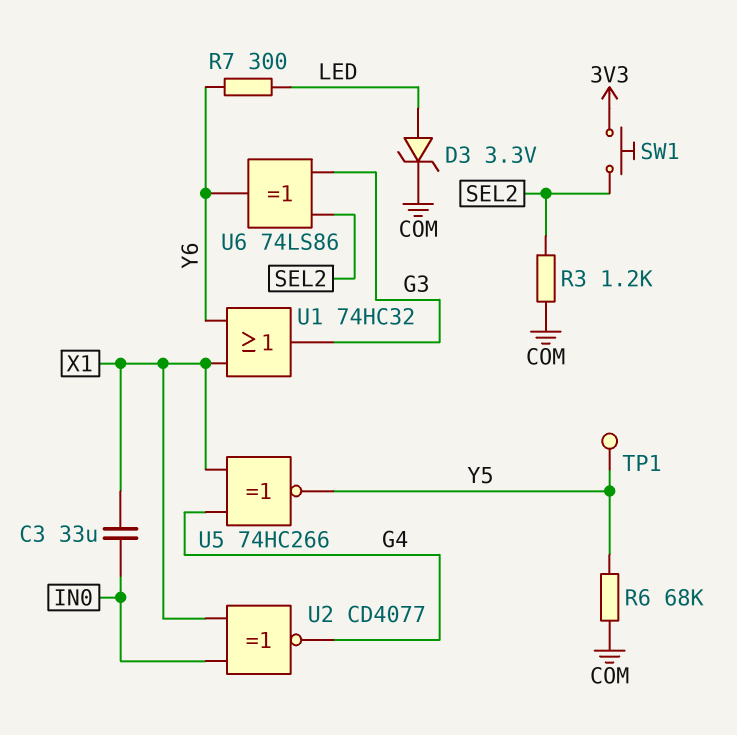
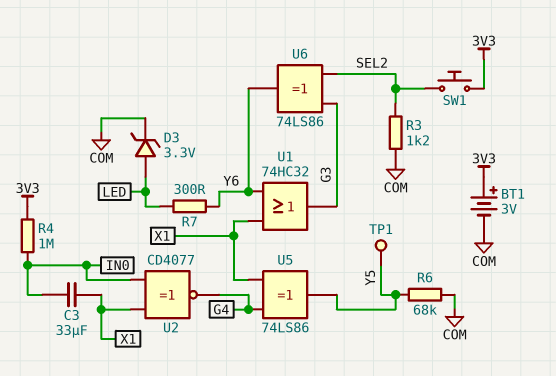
BT1: none -> 3V (plus 3V3, minus COM)
R4: none -> 1M (3V3, IN0)
U5: XNOR 74HC266 (in G4, in X1, out Y5) -> XOR 74LS86 (in G4, in X1, out Y5)

